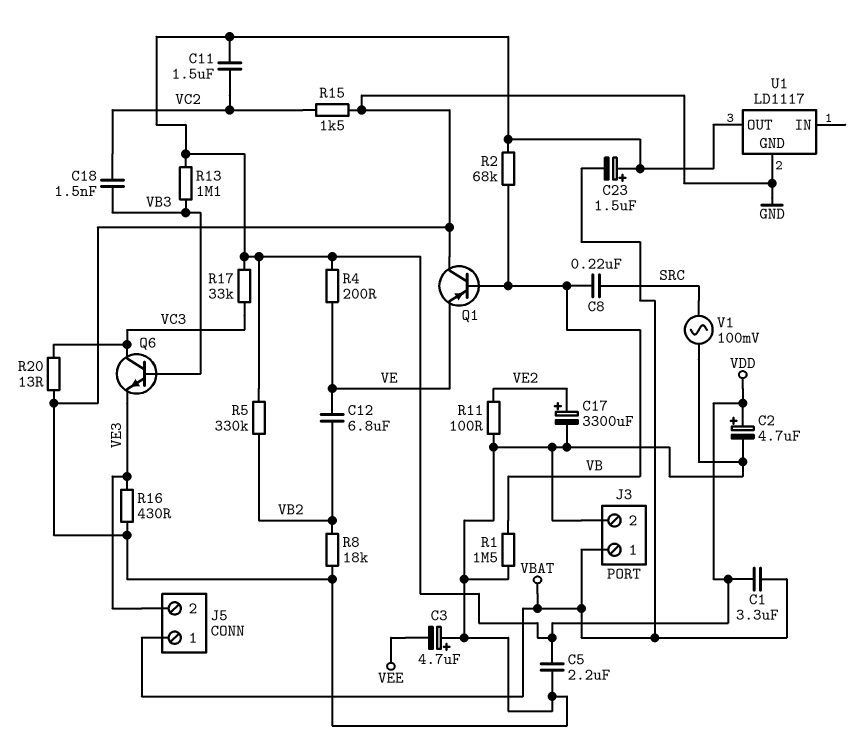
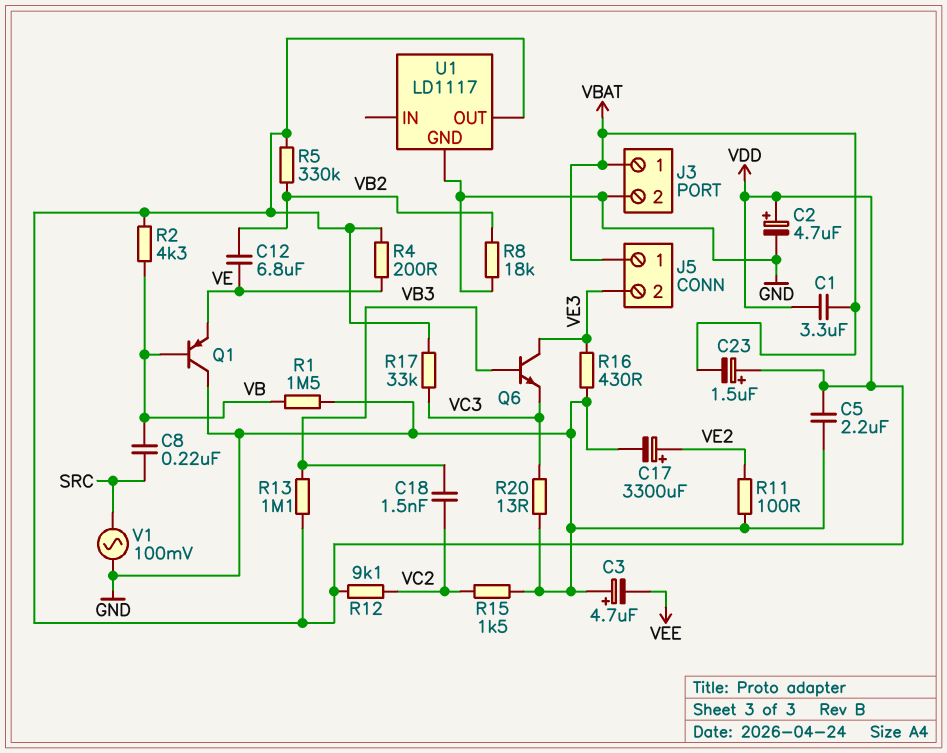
C11: 1.5uF (VC2, VDD) -> none
Q6: NPN (B VB3, C VC3, E VE3) -> NPN (B VB3, C VE3, E VC3)
R2: 68k (VB, VDD) -> 4.3k (VB, VDD)
R12: none -> 9.1k (VC2, VDD)

